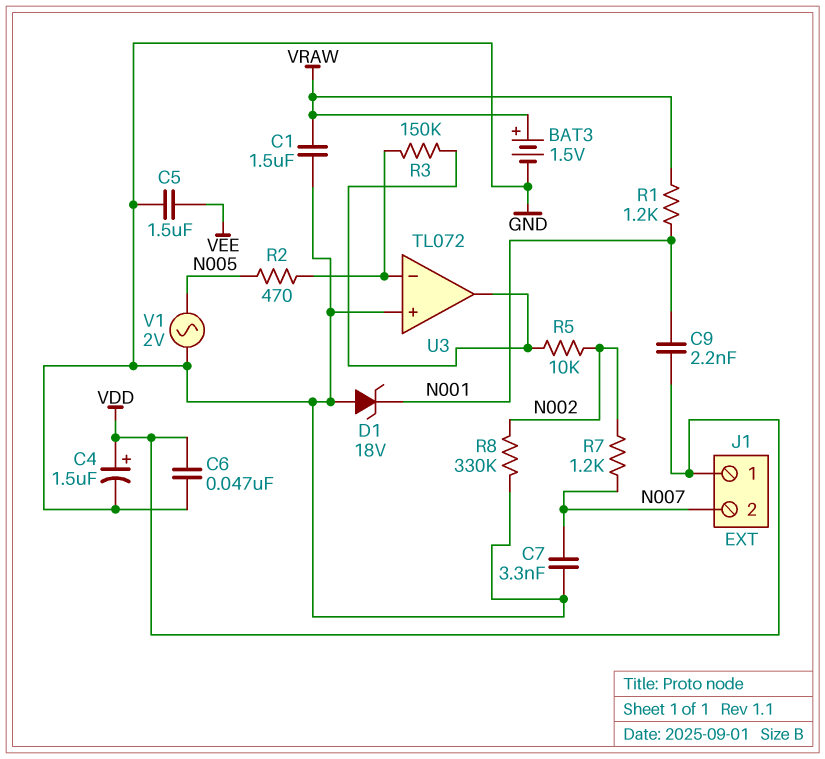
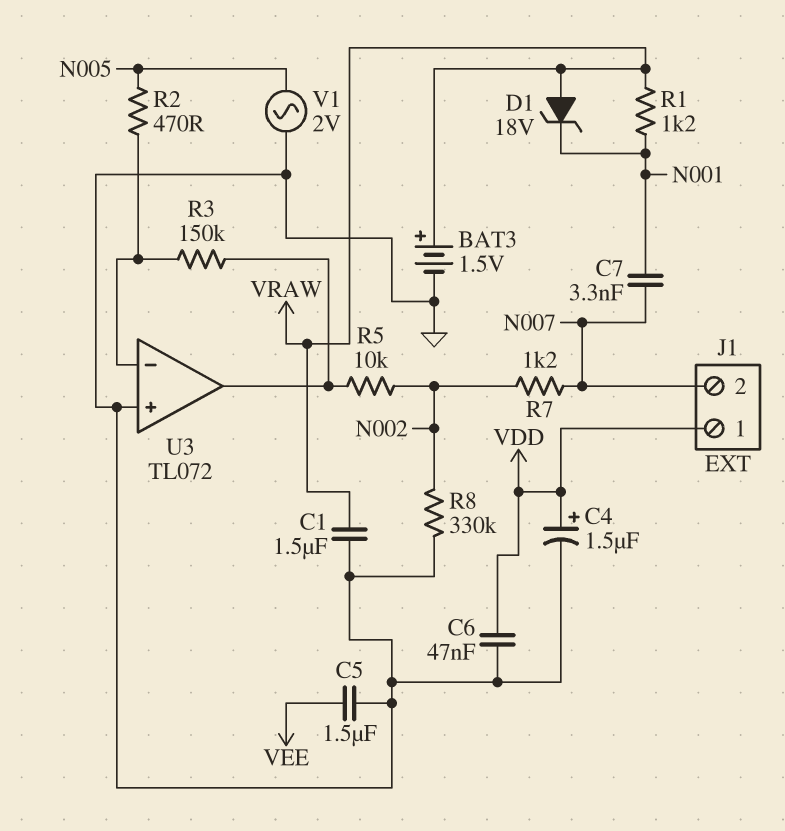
C7: 3.3nF (GND, N007) -> 3.3nF (N001, N007)
C9: 2.2nF (N001, VDD) -> none
D1: zener 18V (A GND, K N001) -> zener 18V (A VRAW, K N001)

